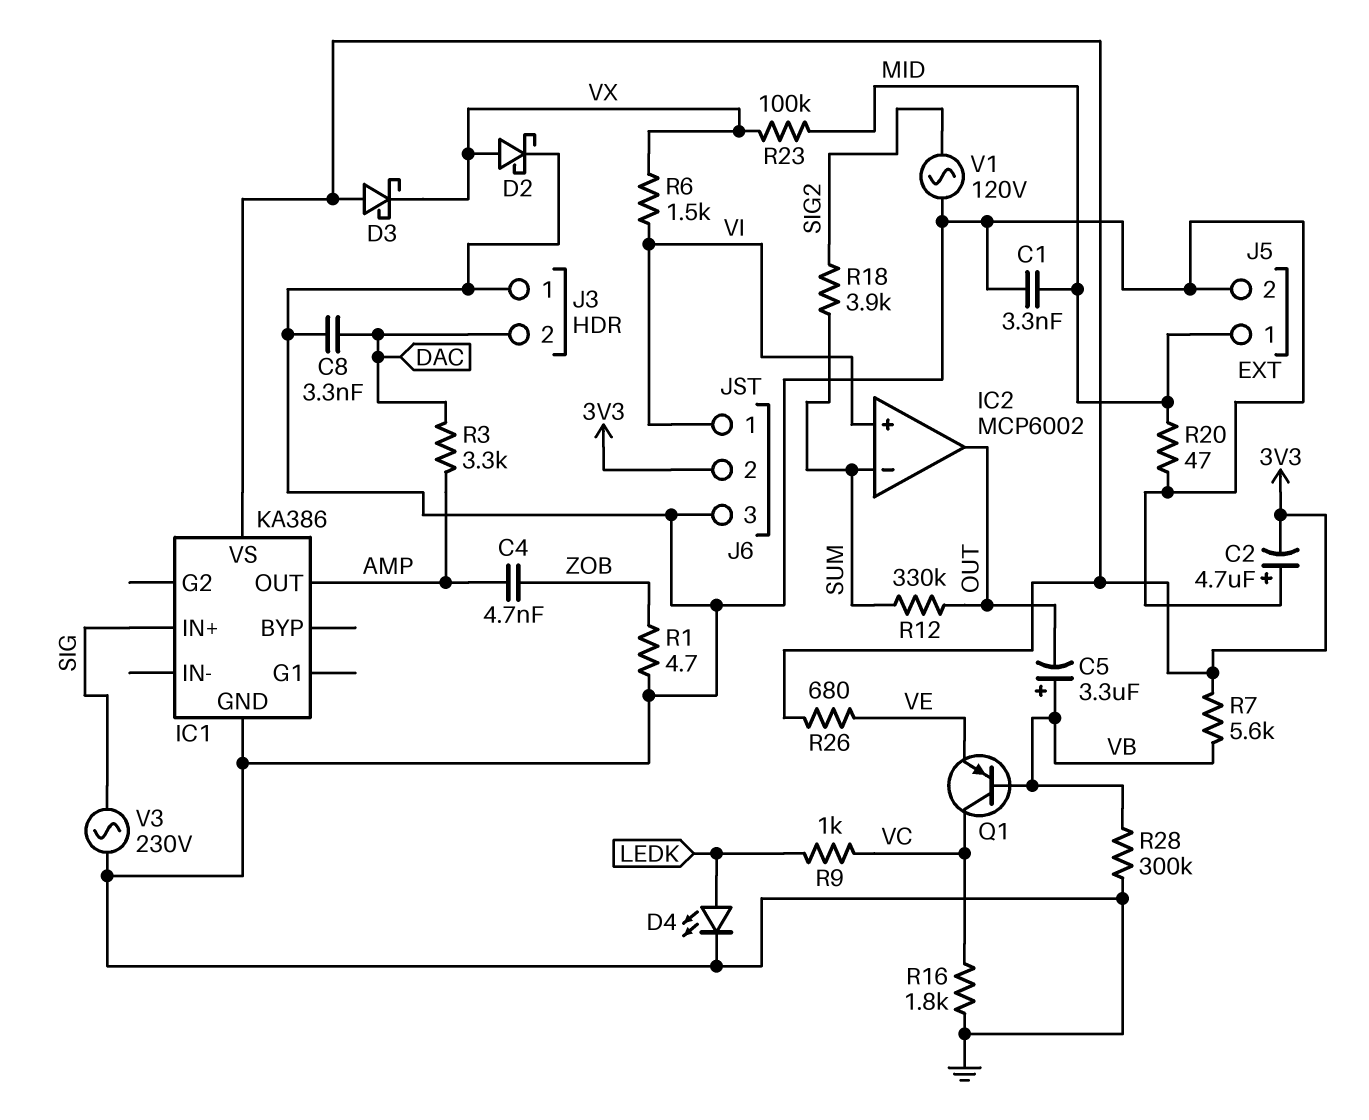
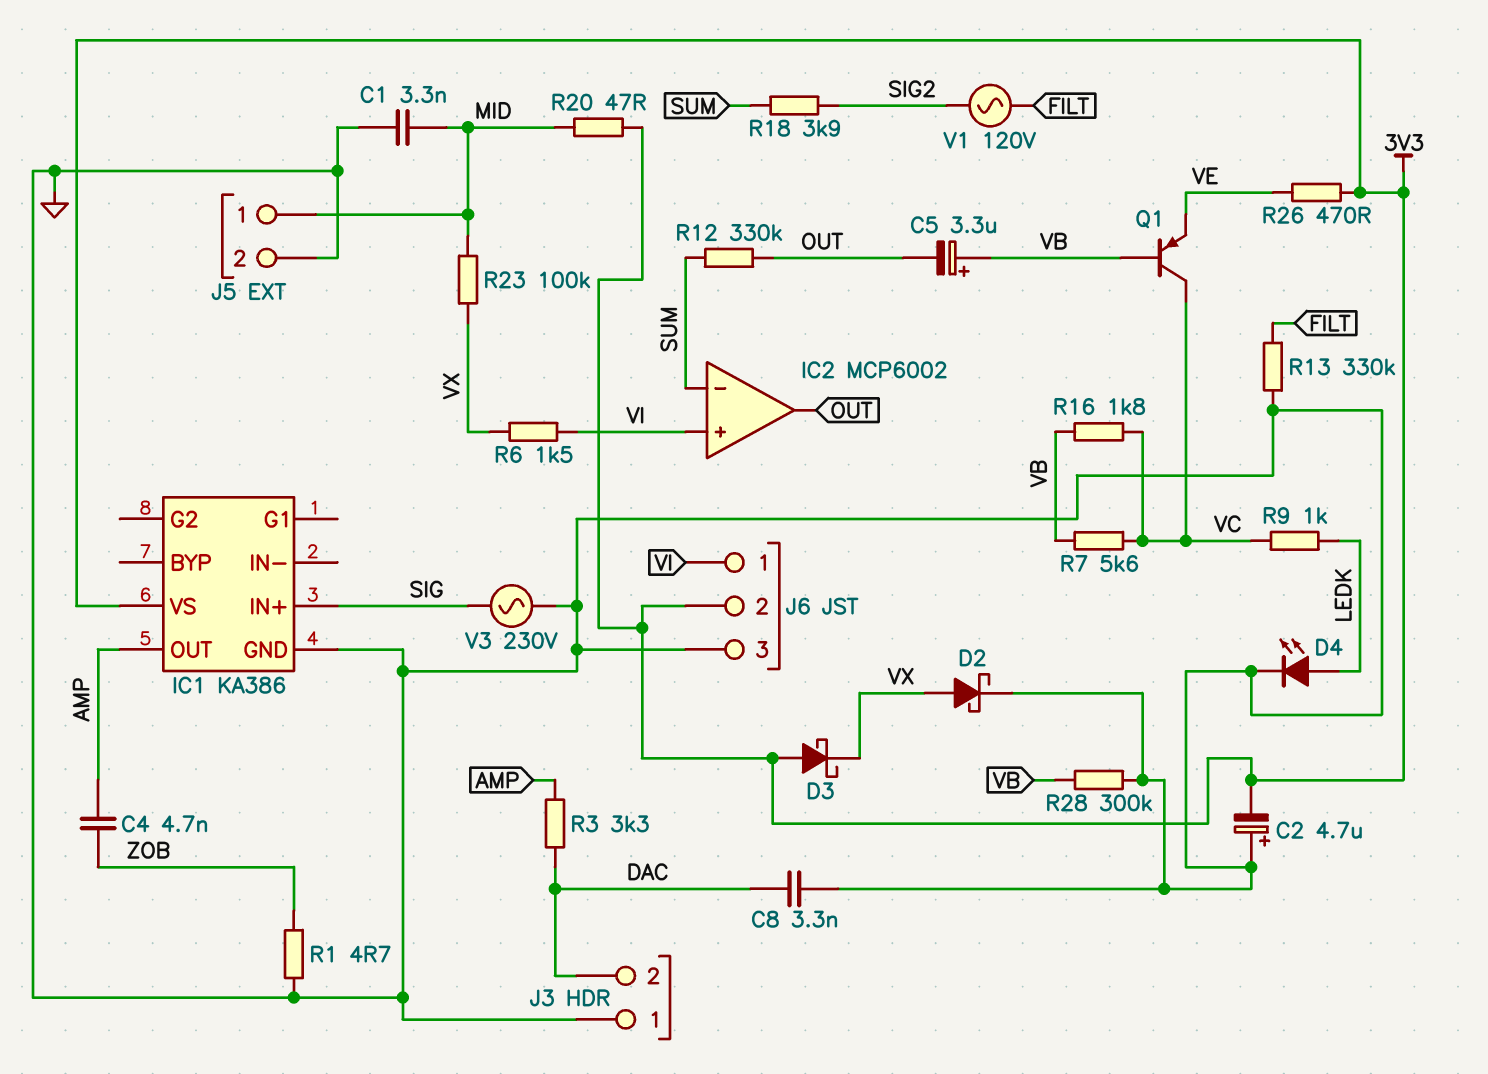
R7: 5.6k (3V3, VB) -> 5.6k (VB, VC)
R13: none -> 330k (FILT, GND)
R16: 1.8k (GND, VC) -> 1.8k (VB, VC)
R20: 47 (GND, MID) -> 47 (3V3, MID)
R26: 680 (3V3, VE) -> 470 (3V3, VE)
V1: AC 120V (GND, SIG2) -> AC 120V (FILT, SIG2)

